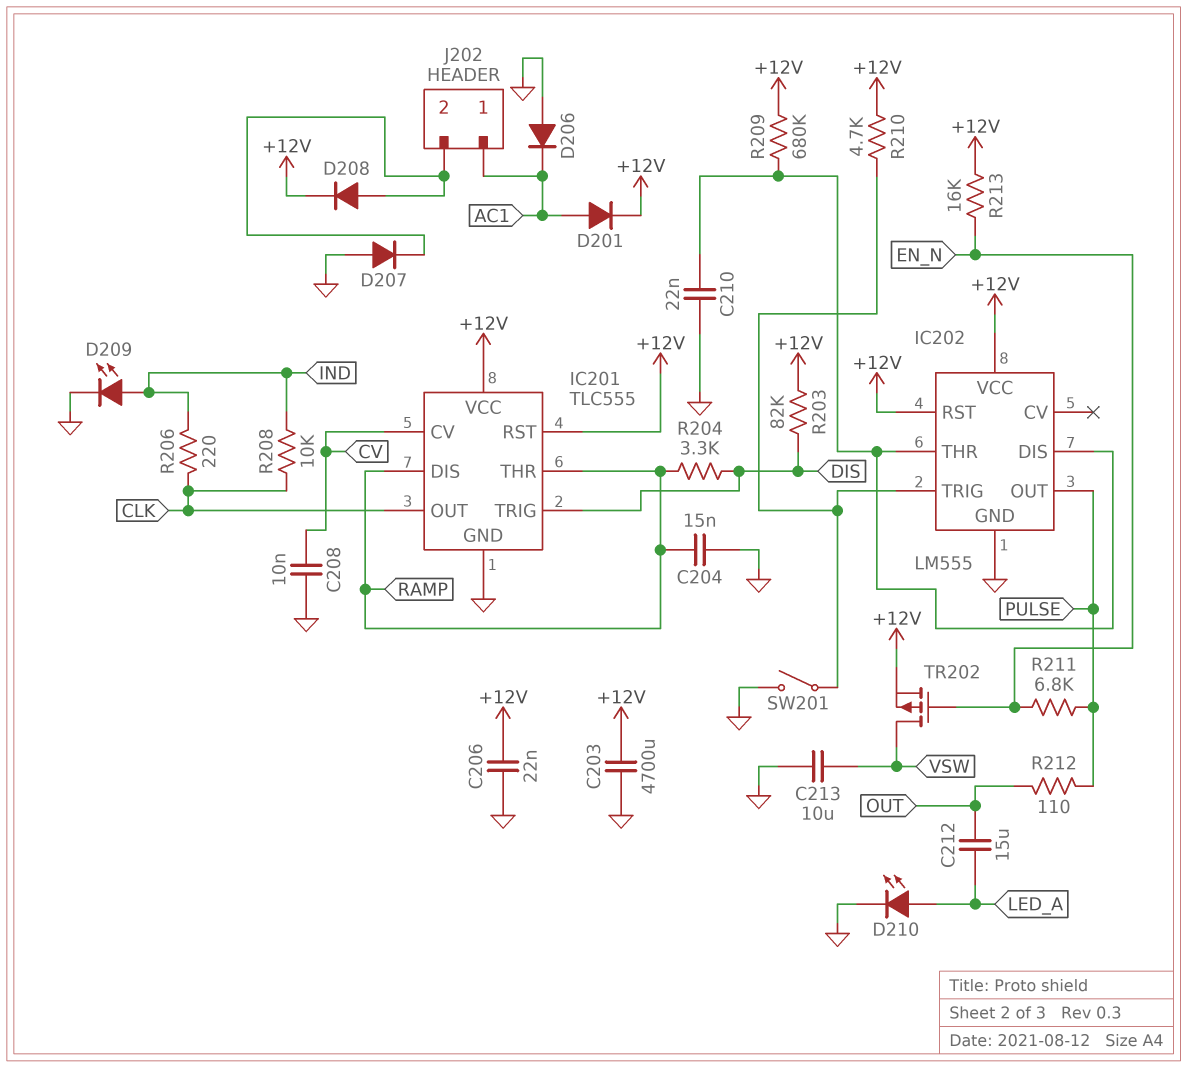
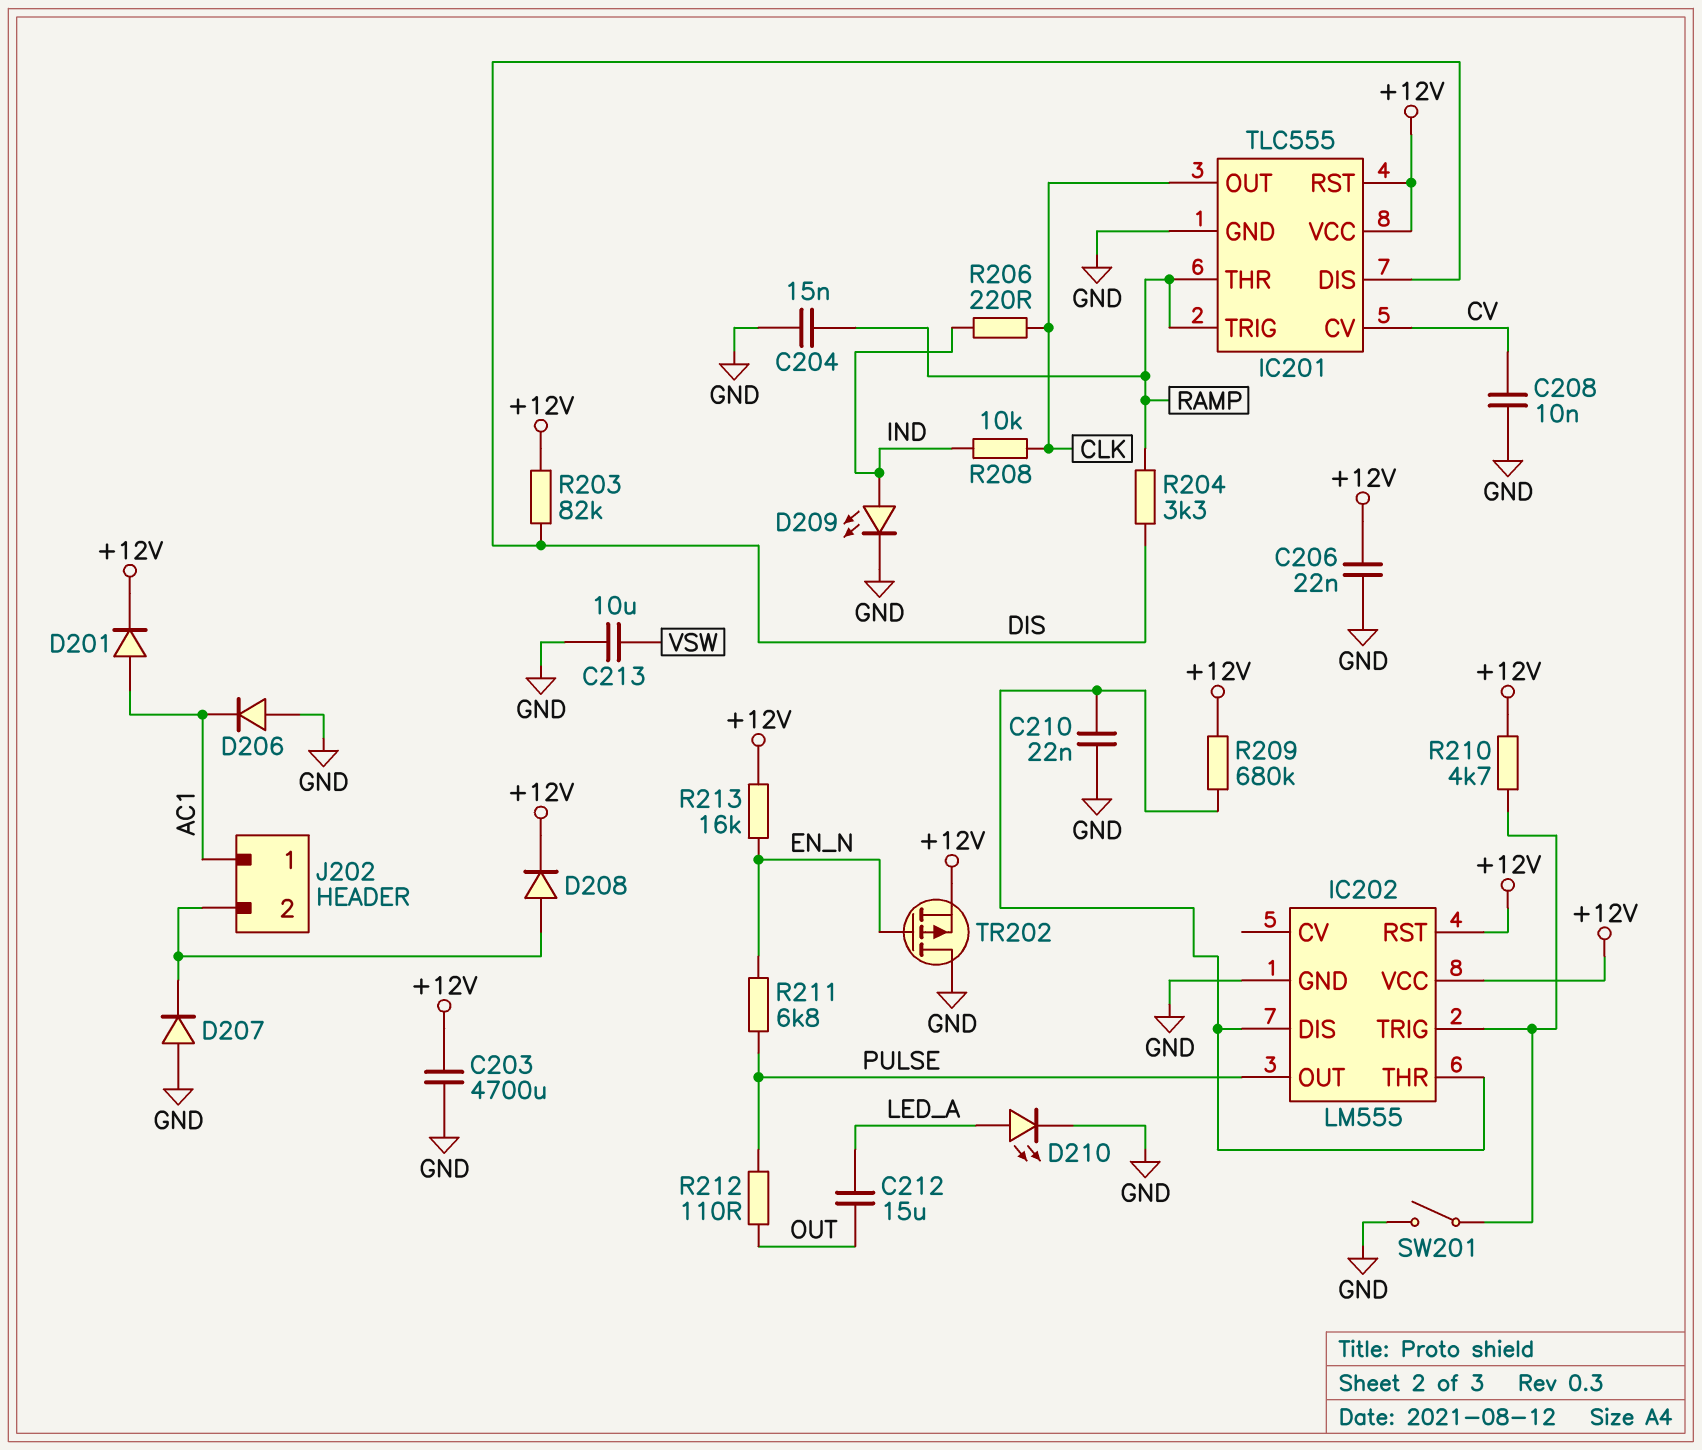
IC201 pin DIS: RAMP -> DIS
IC201 pin TRIG: DIS -> RAMP
TR202: PMOS (G EN_N, D VSW, S +12V) -> PMOS (G EN_N, D GND, S +12V)

